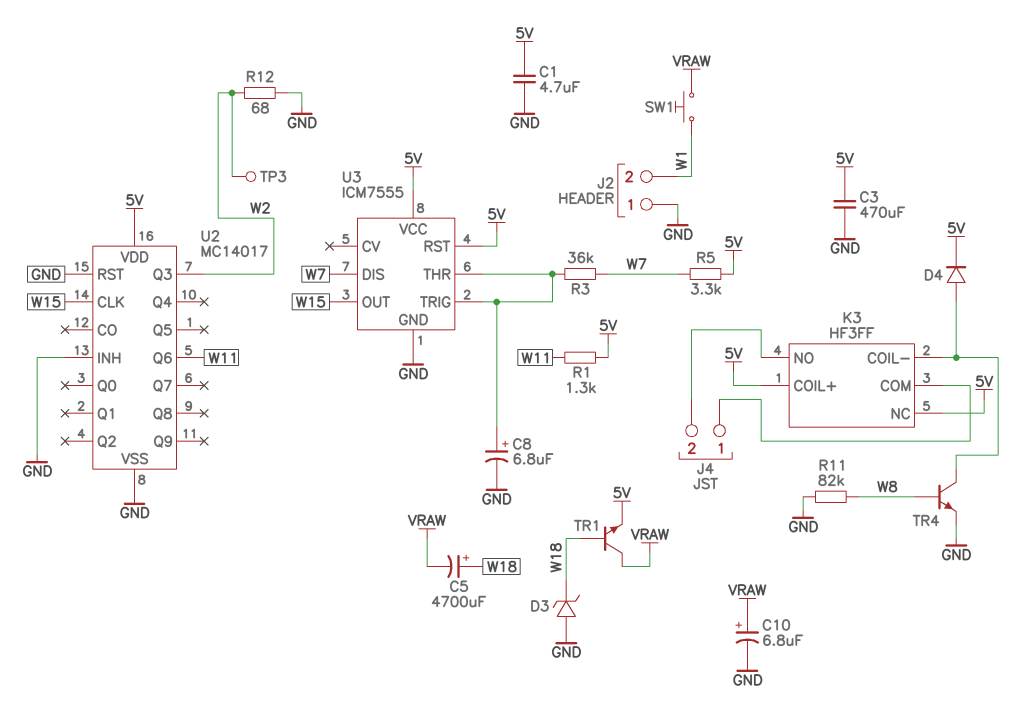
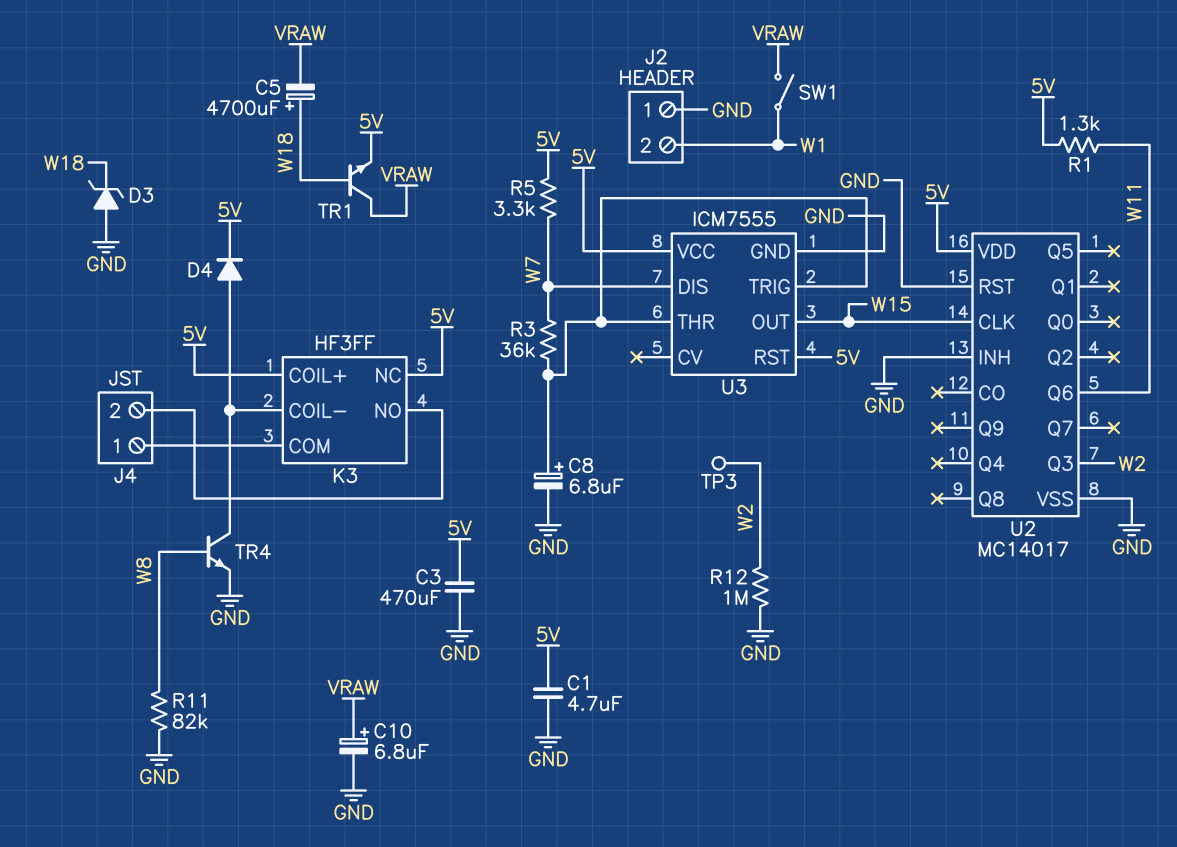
R12: 68 (GND, W2) -> 1M (GND, W2)
SW1: button (VRAW, W1) -> switch (VRAW, W1)

